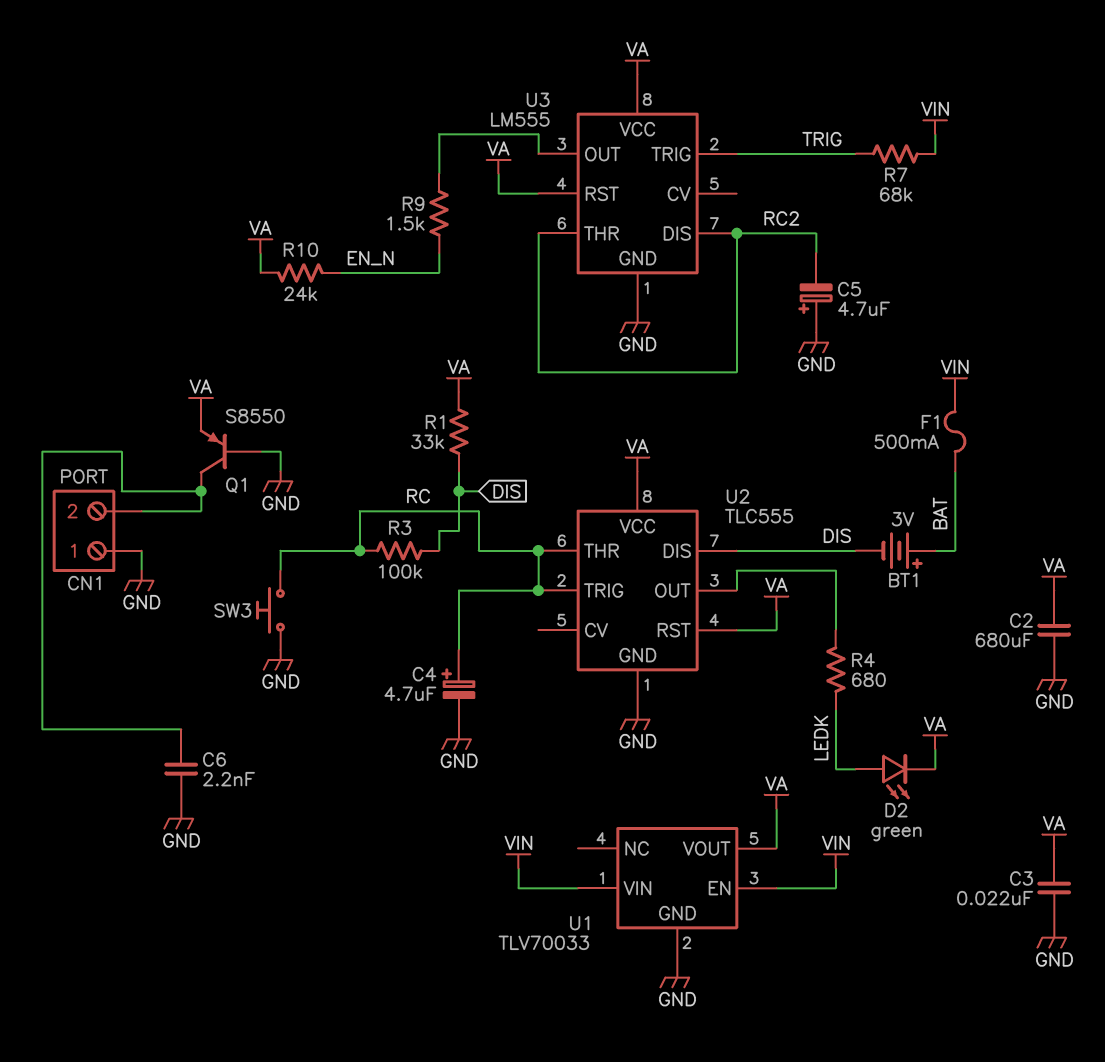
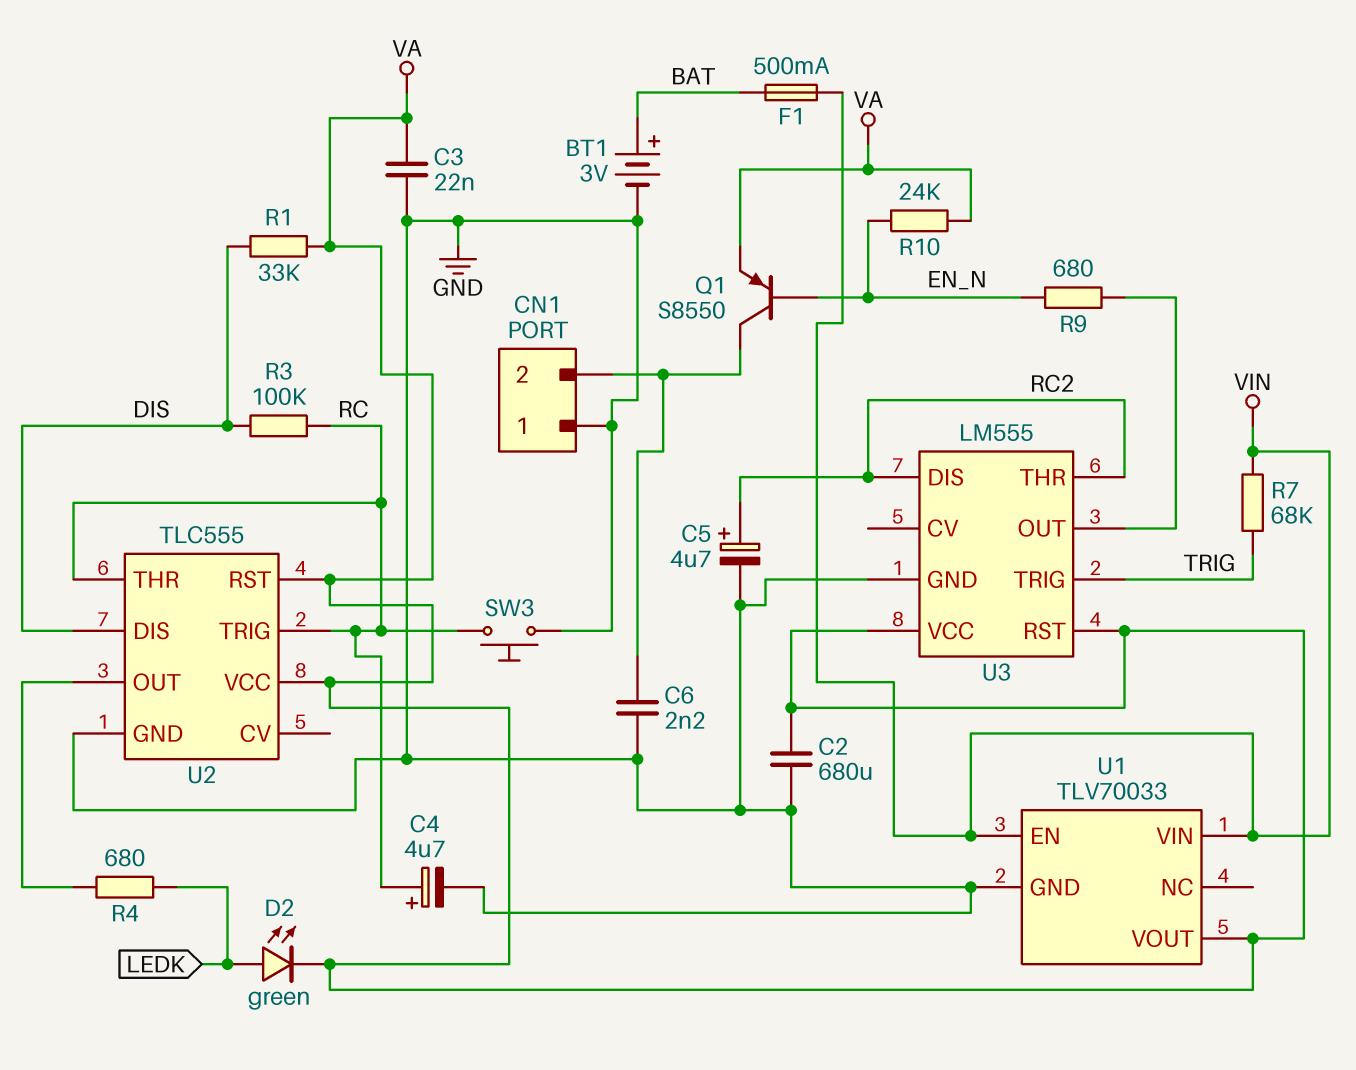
BT1: 3V (plus BAT, minus DIS) -> 3V (plus BAT, minus GND)
C5: 4.7uF (plus GND, minus RC2) -> 4.7uF (plus RC2, minus GND)
Q1: PNP S8550 (B GND, C CN1/2, E VA) -> PNP S8550 (B EN_N, C CN1/2, E VA)
R9: 1.5k (EN_N, U3/OUT) -> 680 (EN_N, U3/OUT)

